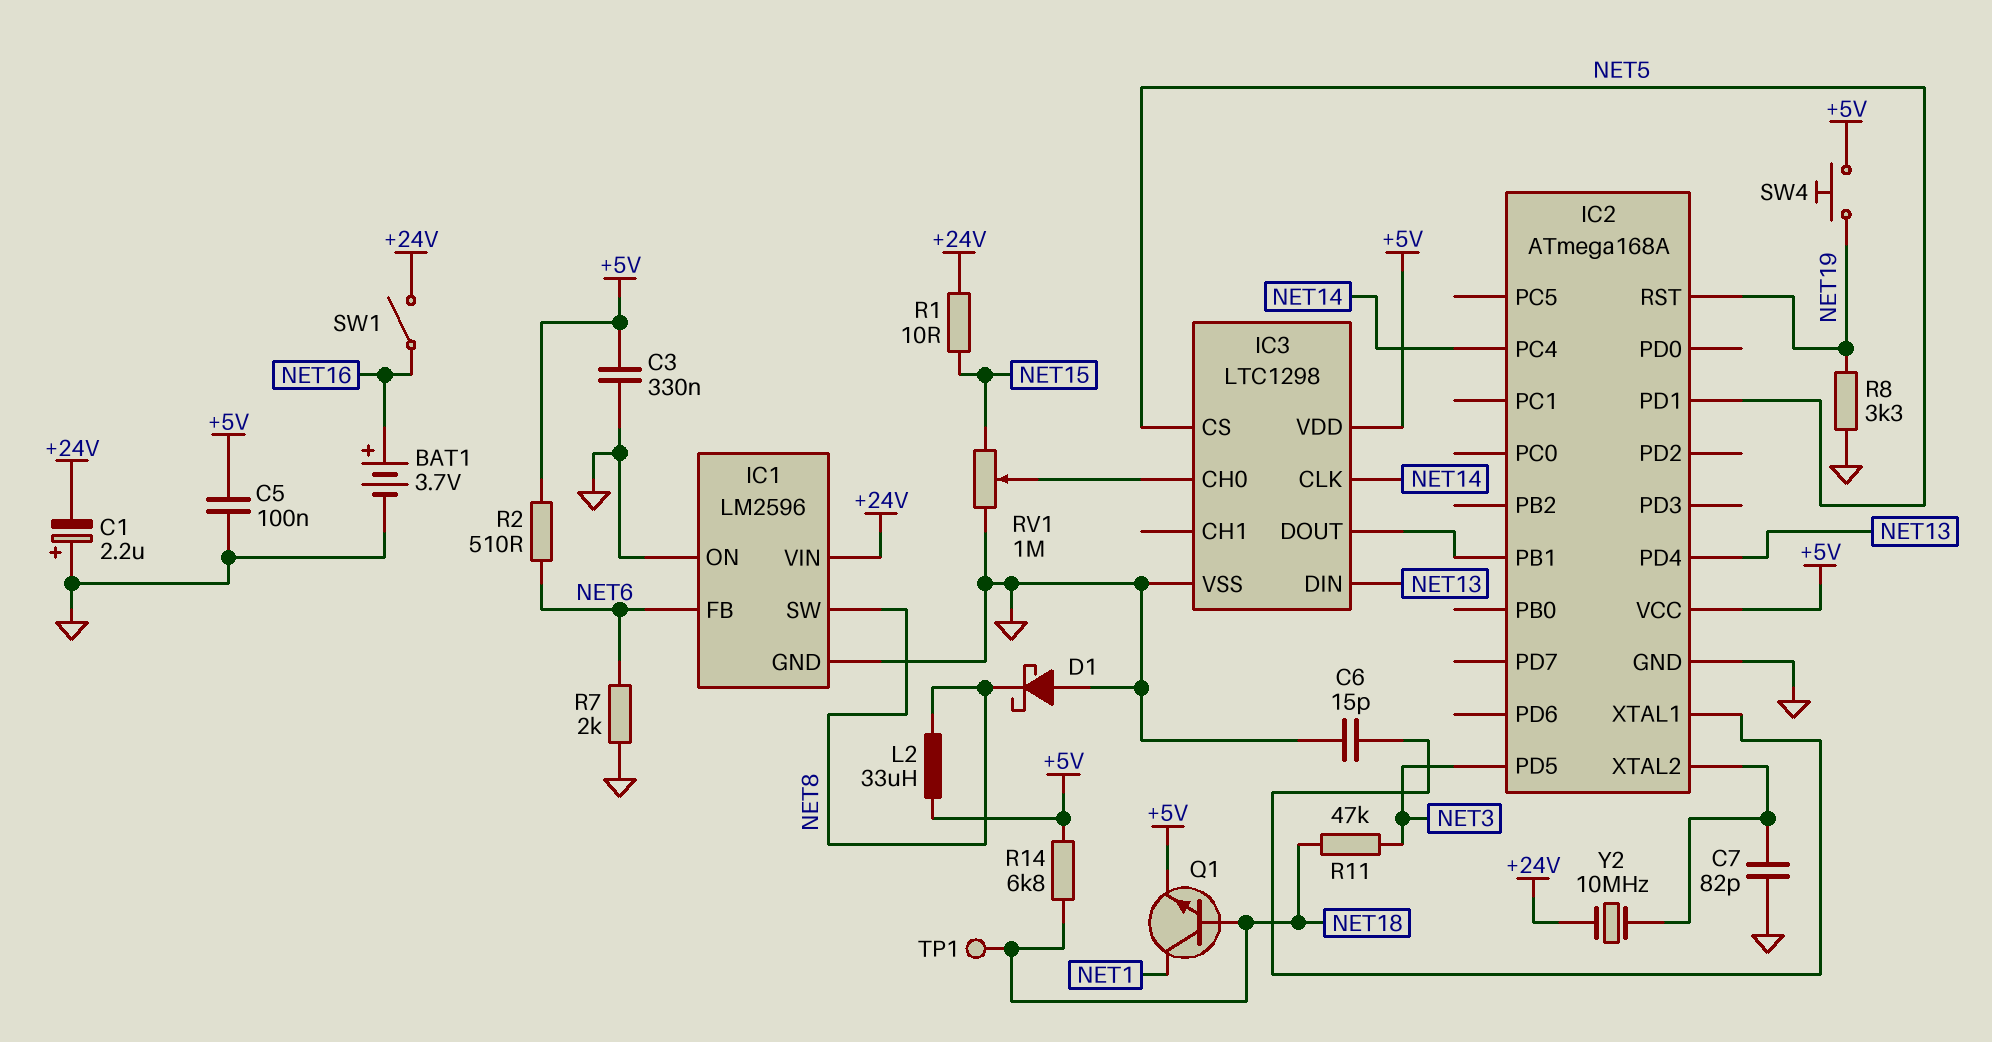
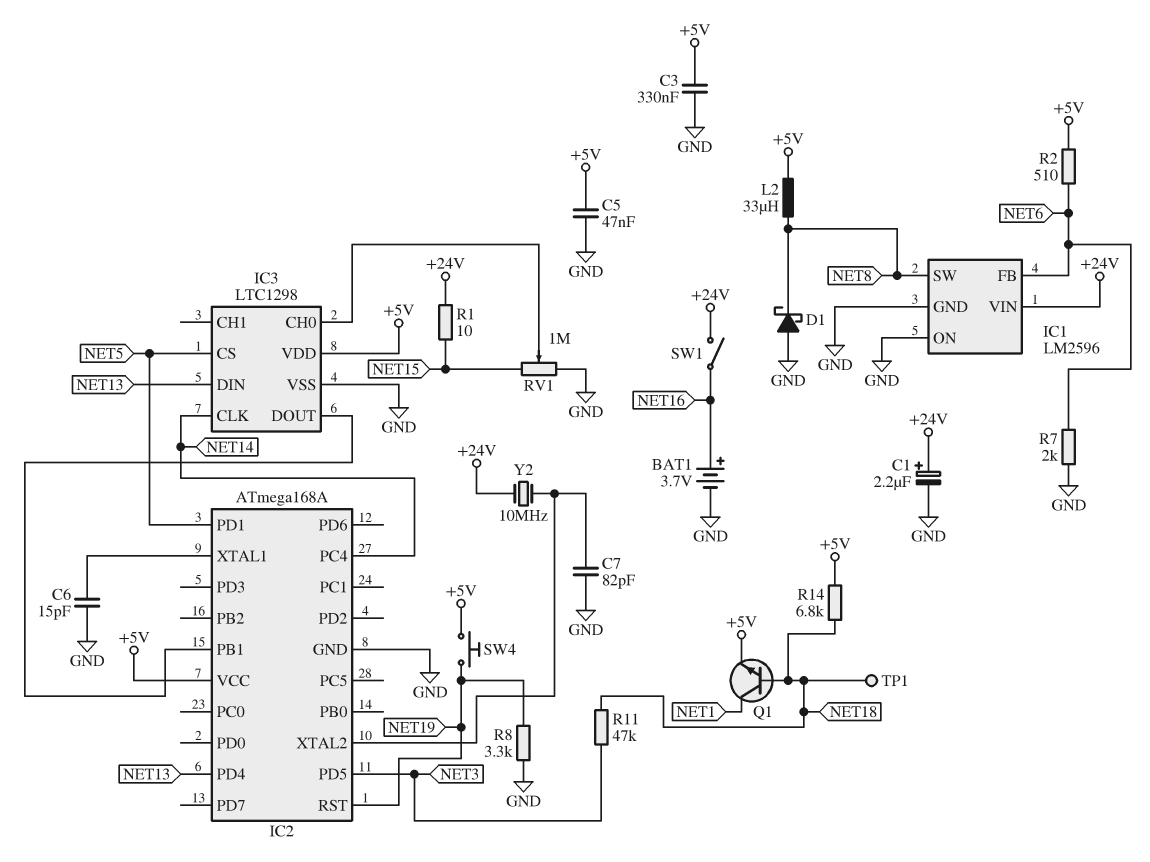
C1: 2.2uF (plus GND, minus +24V) -> 2.2uF (plus +24V, minus GND)
C5: 100nF (+5V, GND) -> 47nF (+5V, GND)

